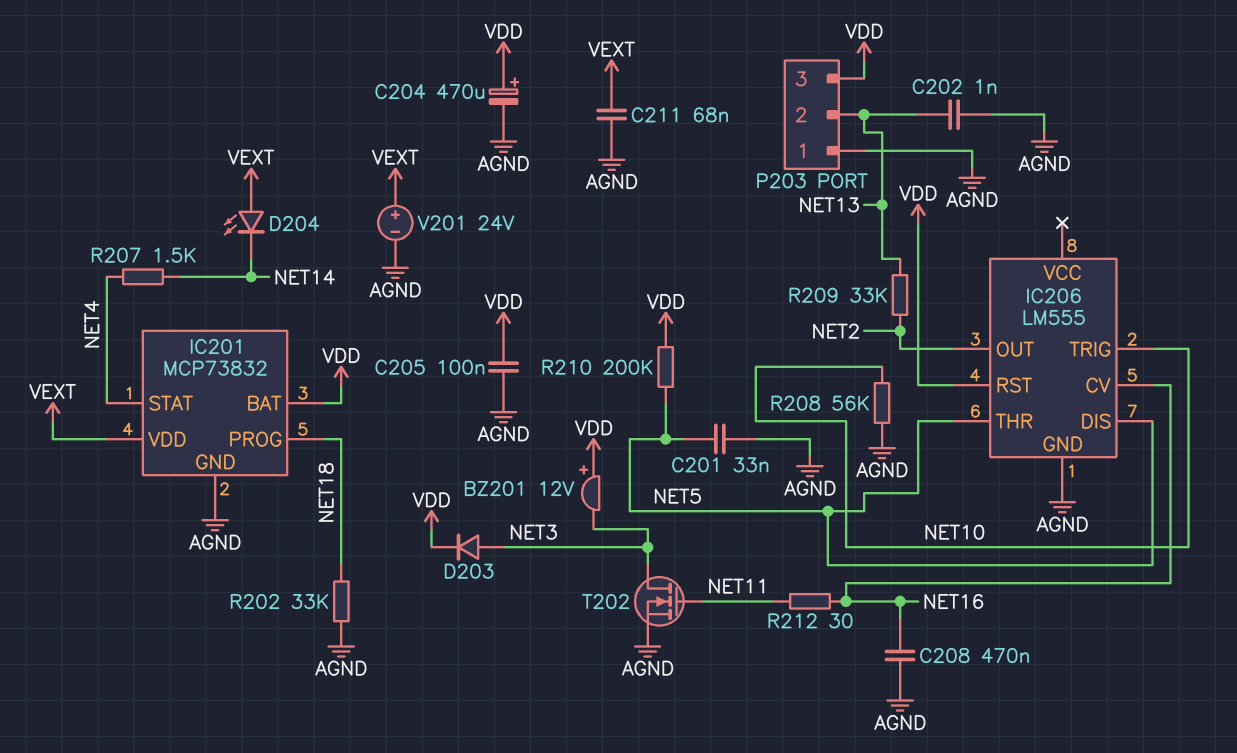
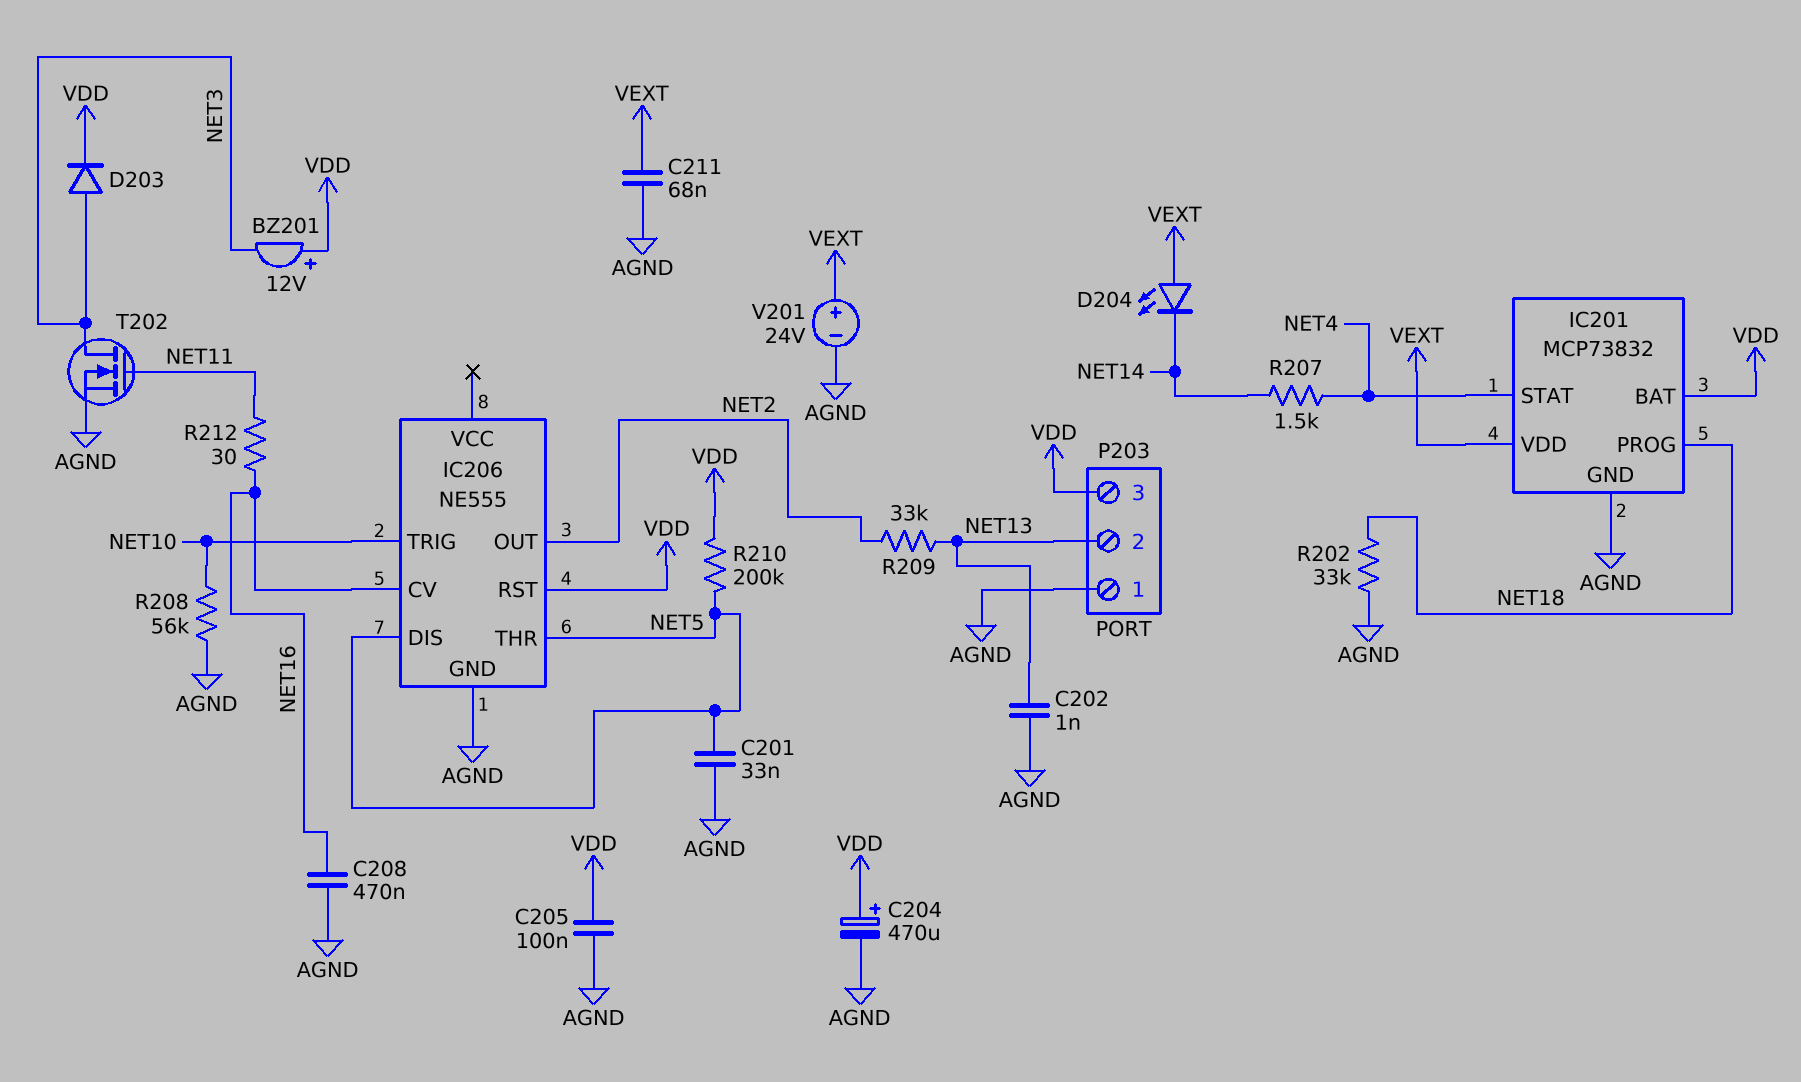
IC206: LM555 -> NE555

